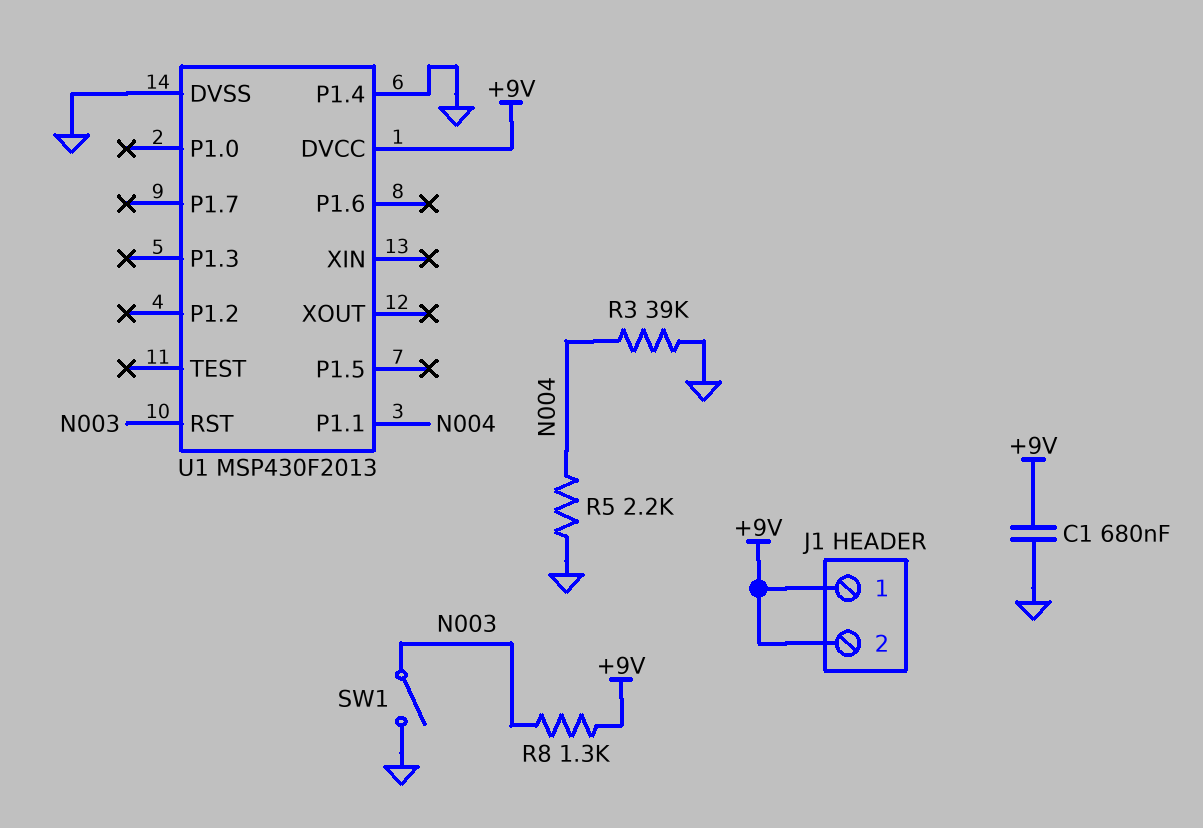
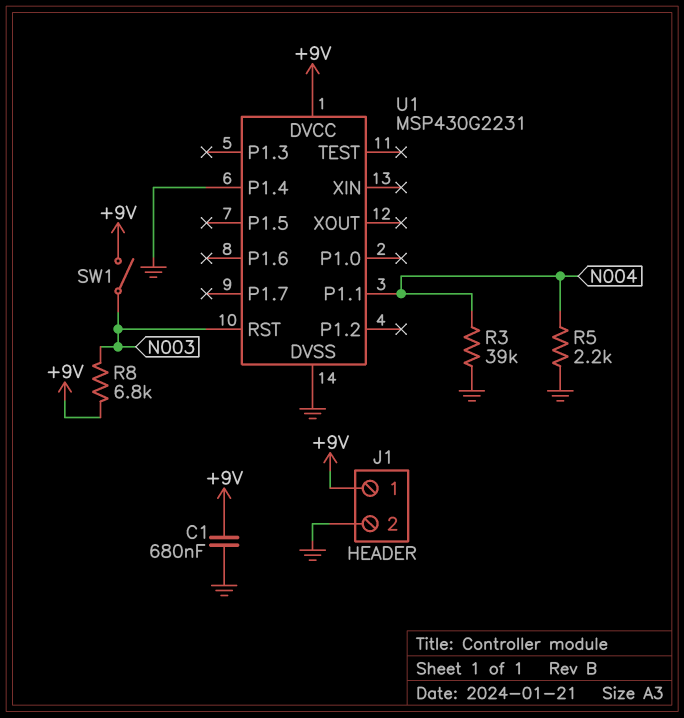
J1 pin 2: +9V -> GND
R8: 1.3k (+9V, N003) -> 6.8k (+9V, N003)
SW1: switch (GND, N003) -> switch (+9V, N003)
U1: MSP430F2013 -> MSP430G2231

